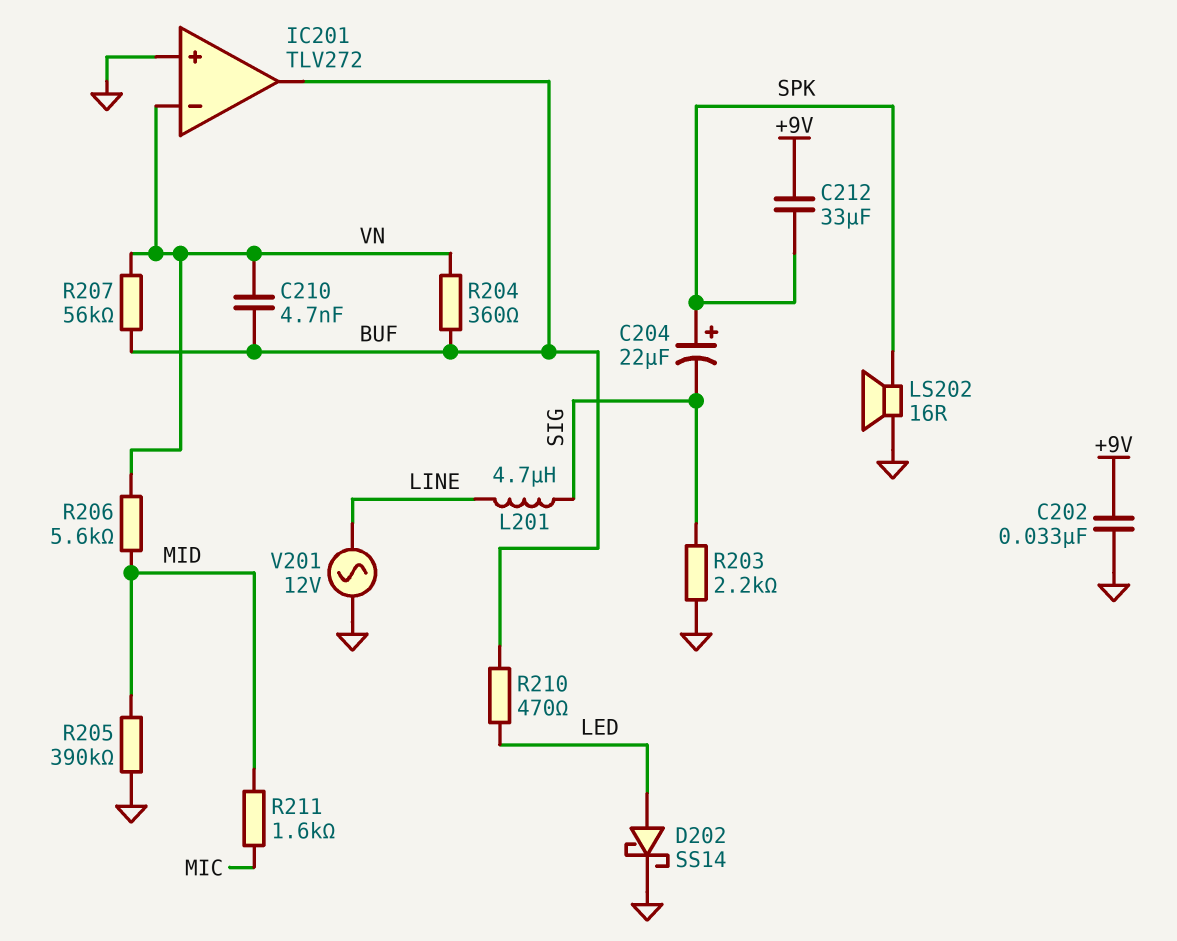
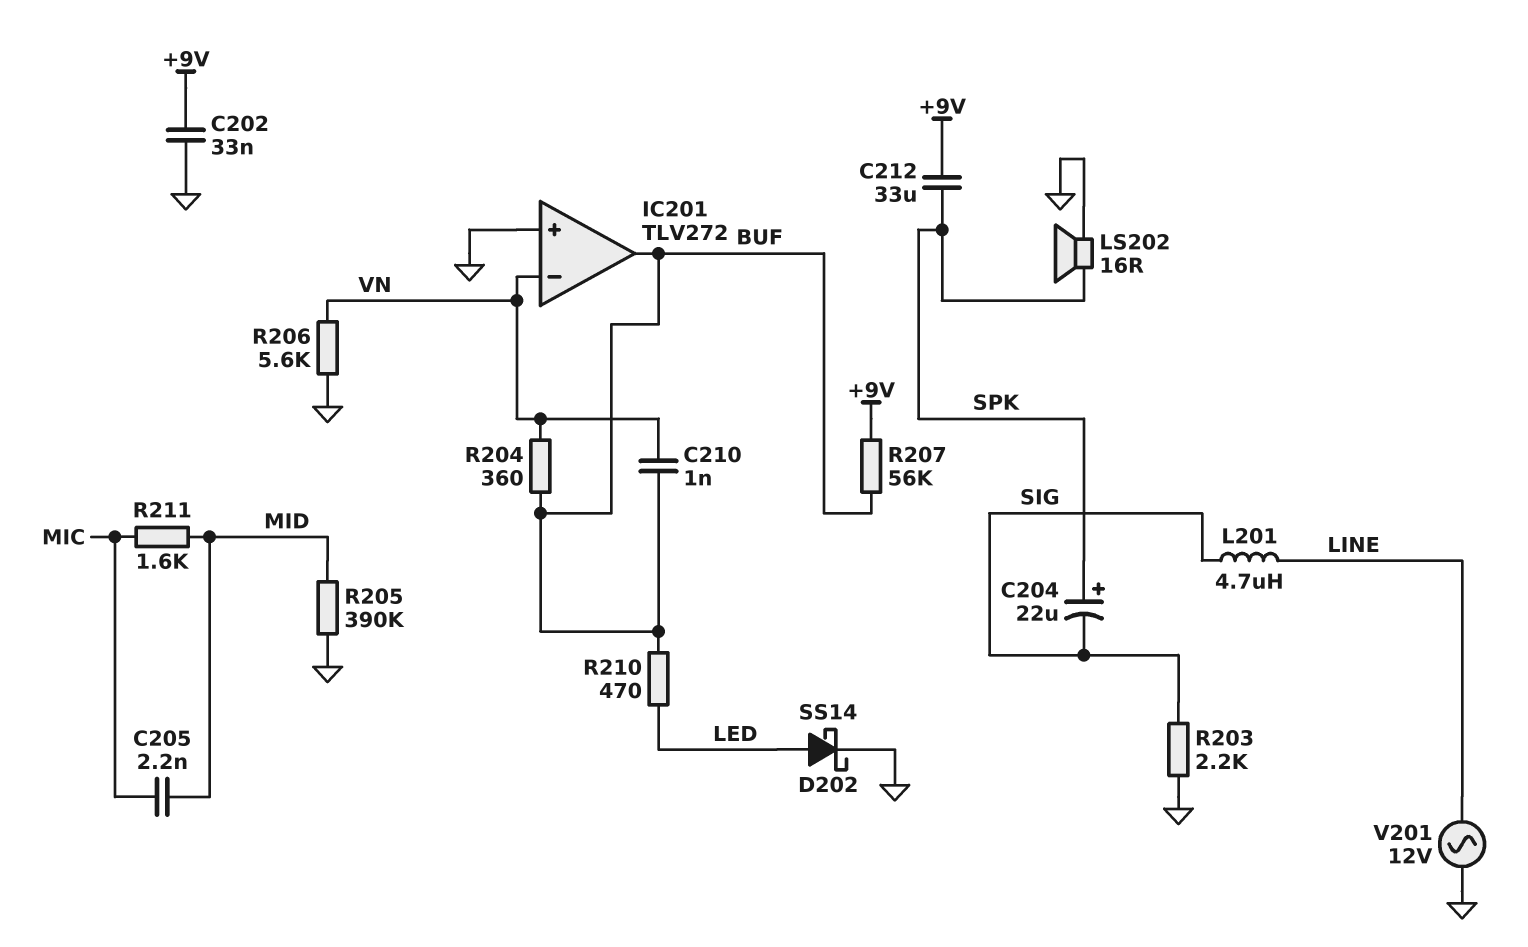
C205: none -> 2.2nF (MIC, MID)
C210: 4.7nF (BUF, VN) -> 1nF (BUF, VN)
R206: 5.6k (MID, VN) -> 5.6k (GND, VN)
R207: 56k (BUF, VN) -> 56k (+9V, BUF)

